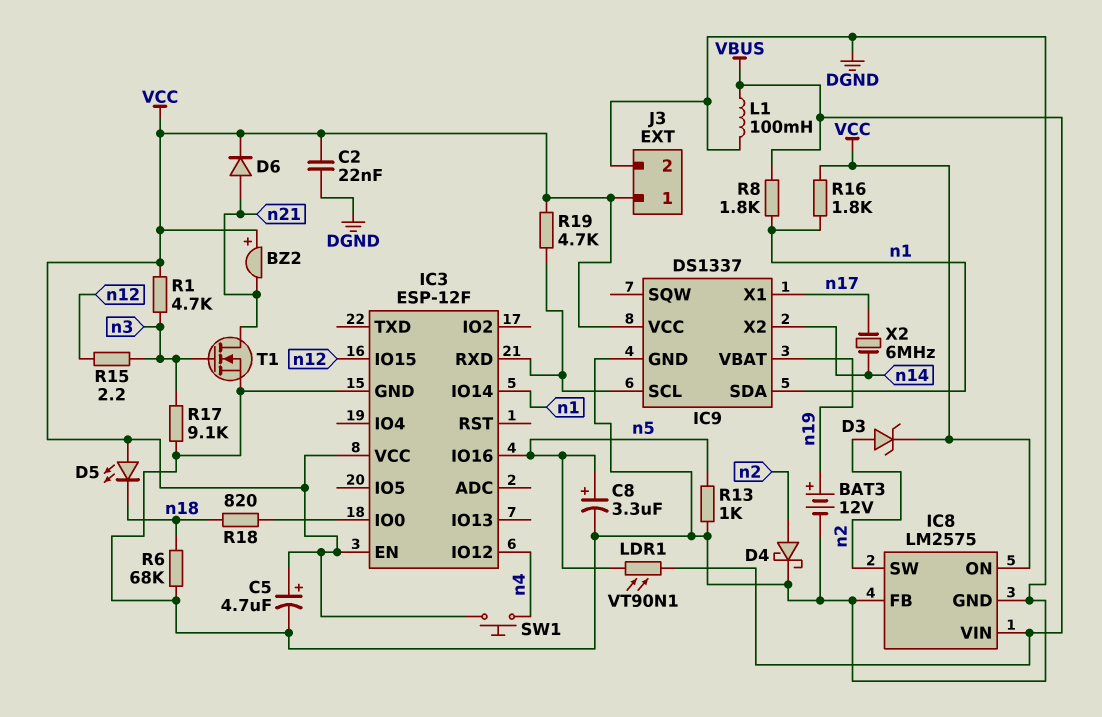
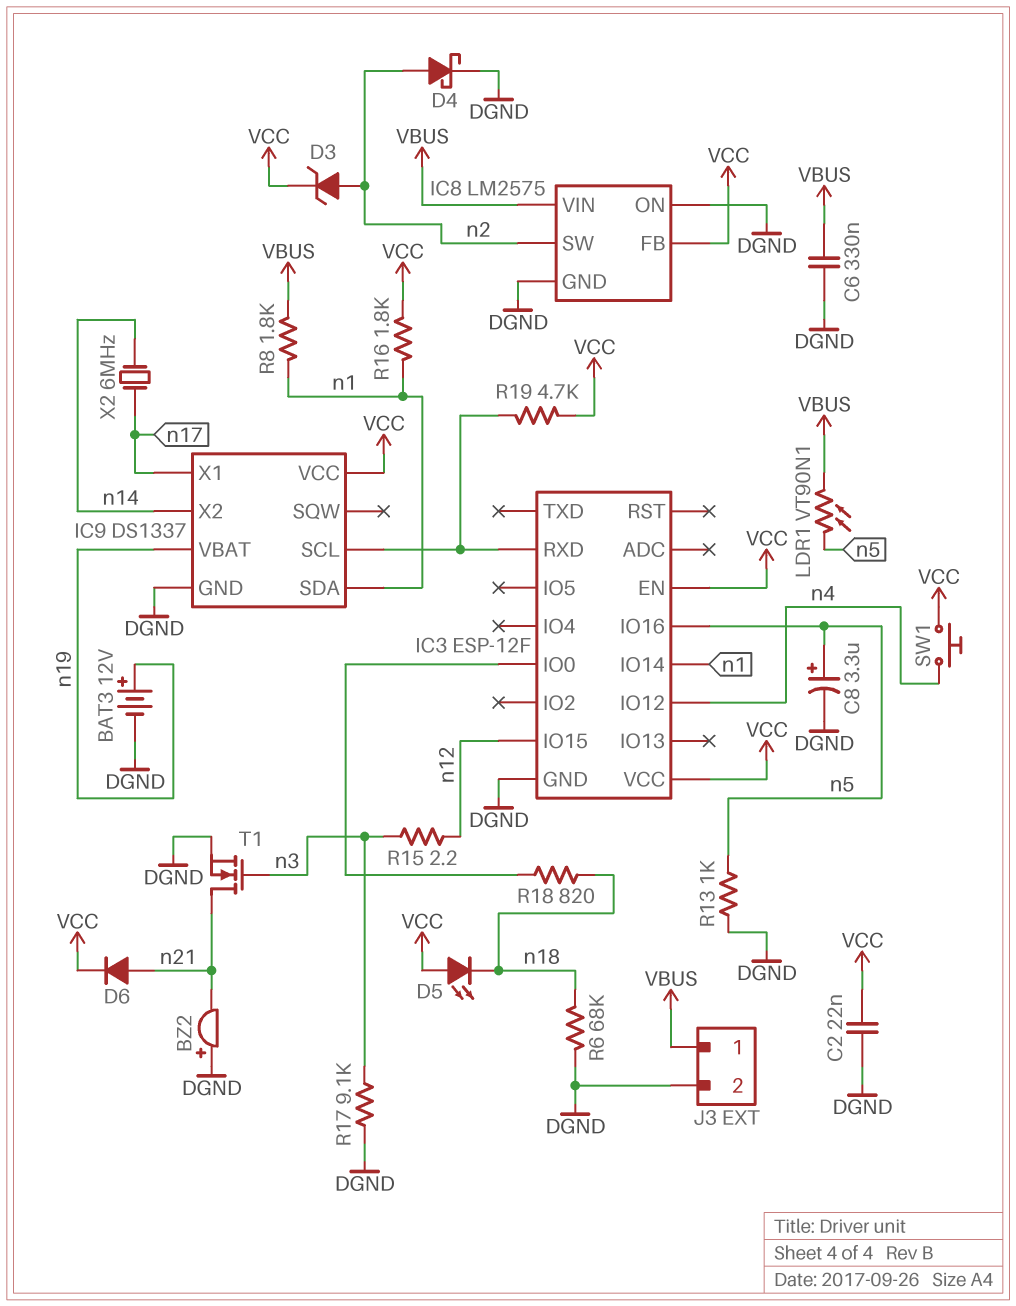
BZ2: buzzer (plus VCC, minus n21) -> buzzer (plus DGND, minus n21)
C5: 4.7uF (plus VCC, minus DGND) -> none
C6: none -> 330nF (DGND, VBUS)
IC8 pin FB: DGND -> VCC
IC8 pin ON: VCC -> DGND
J3 pin 1: VCC -> VBUS
L1: 100mH (DGND, VBUS) -> none
R1: 4.7k (VCC, n3) -> none

